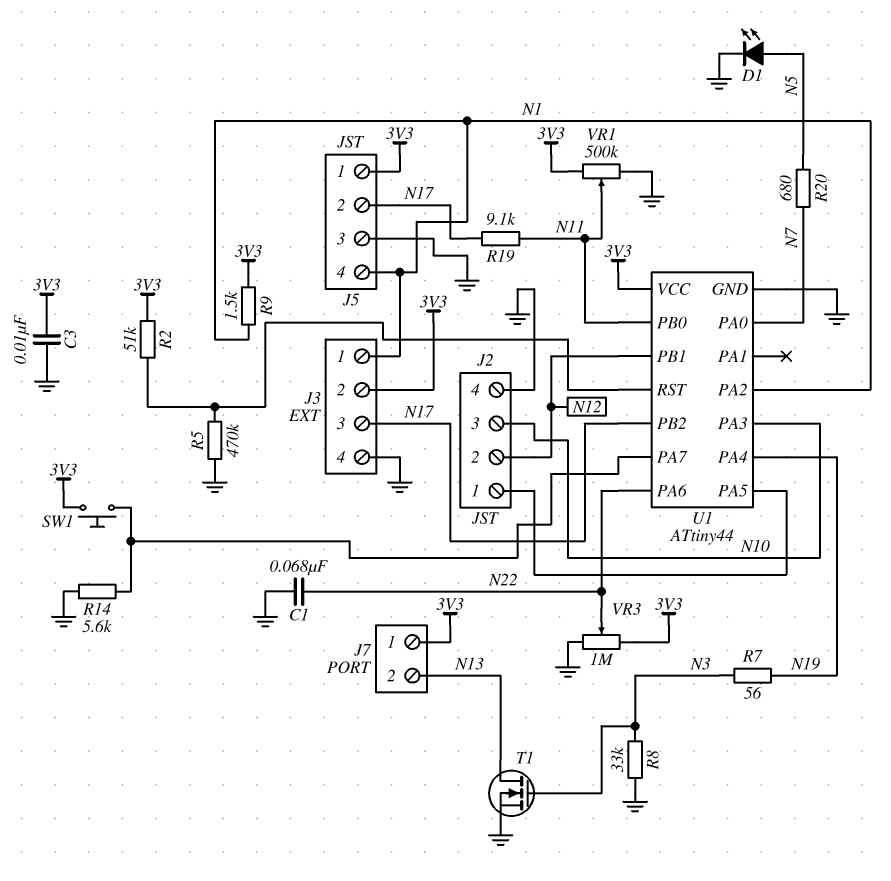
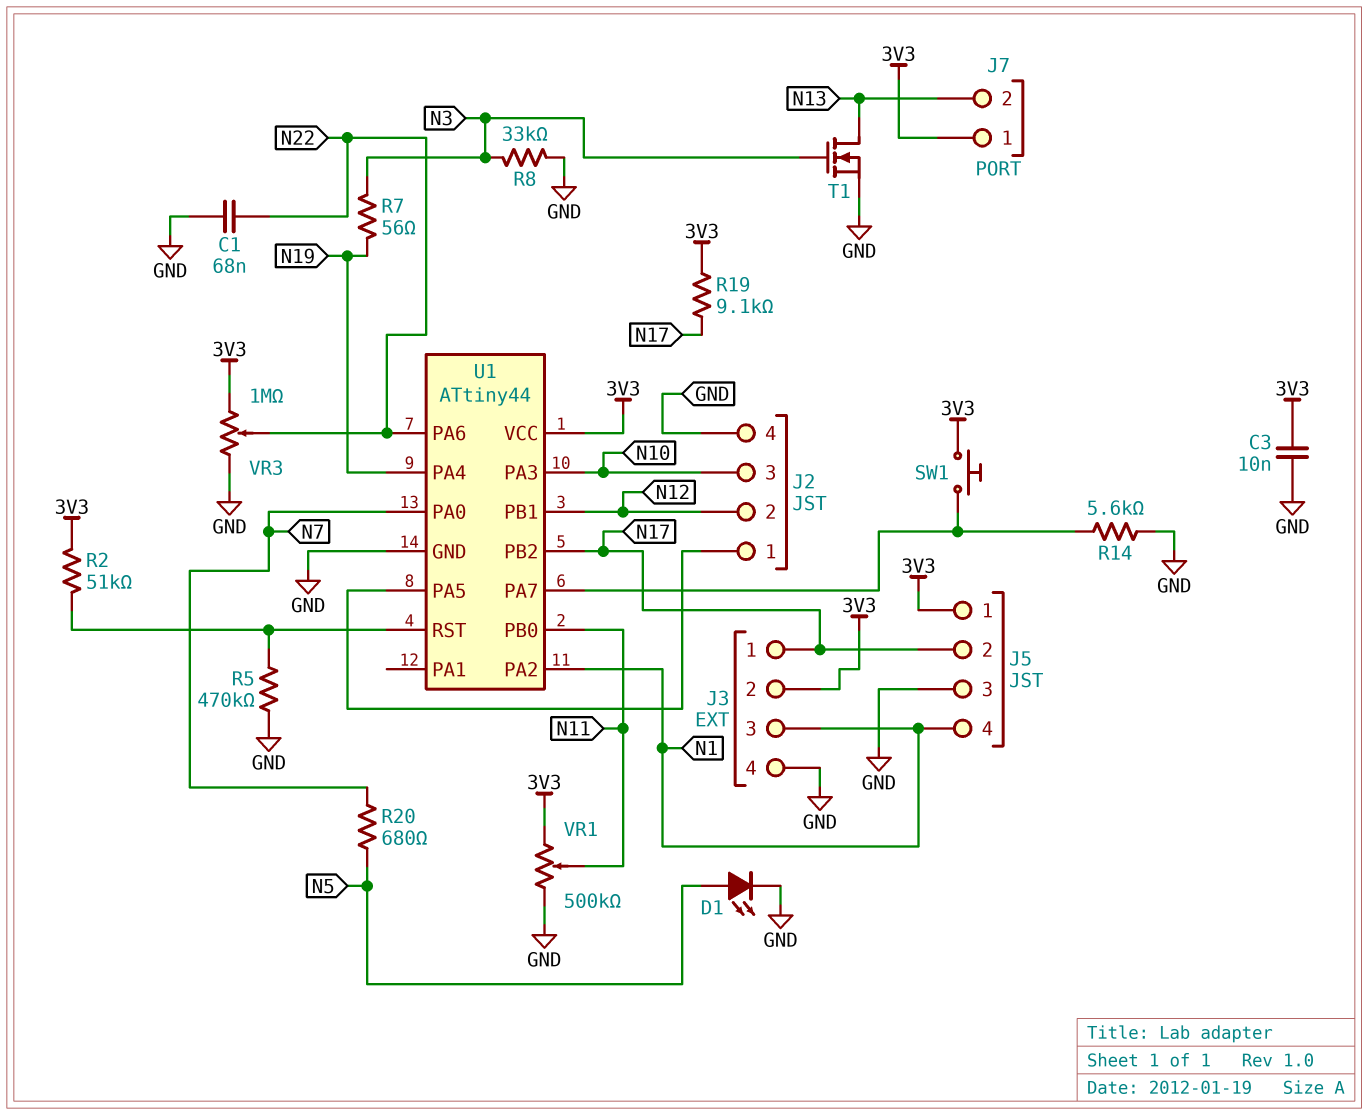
J3 pin 1: N1 -> N17
J3 pin 3: N17 -> N1
R9: 1.5k (3V3, N1) -> none
R19: 9.1k (N11, N17) -> 9.1k (3V3, N17)

